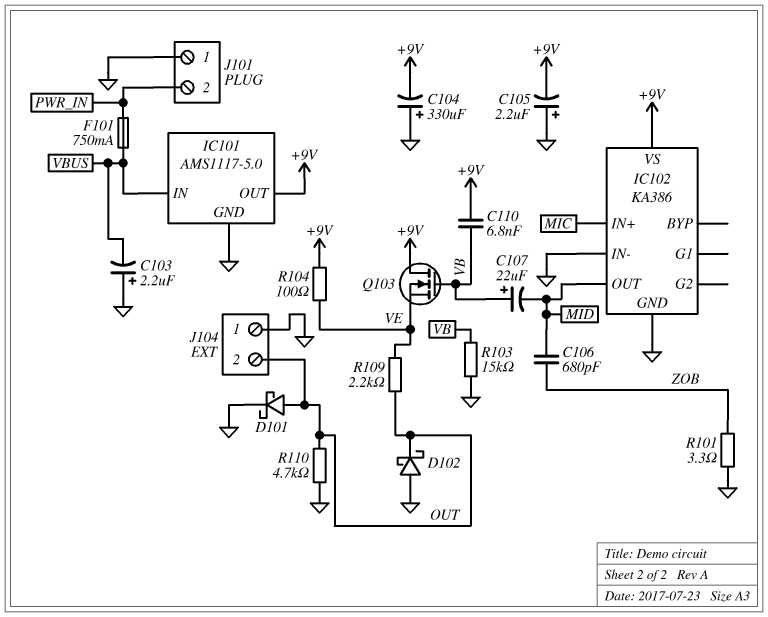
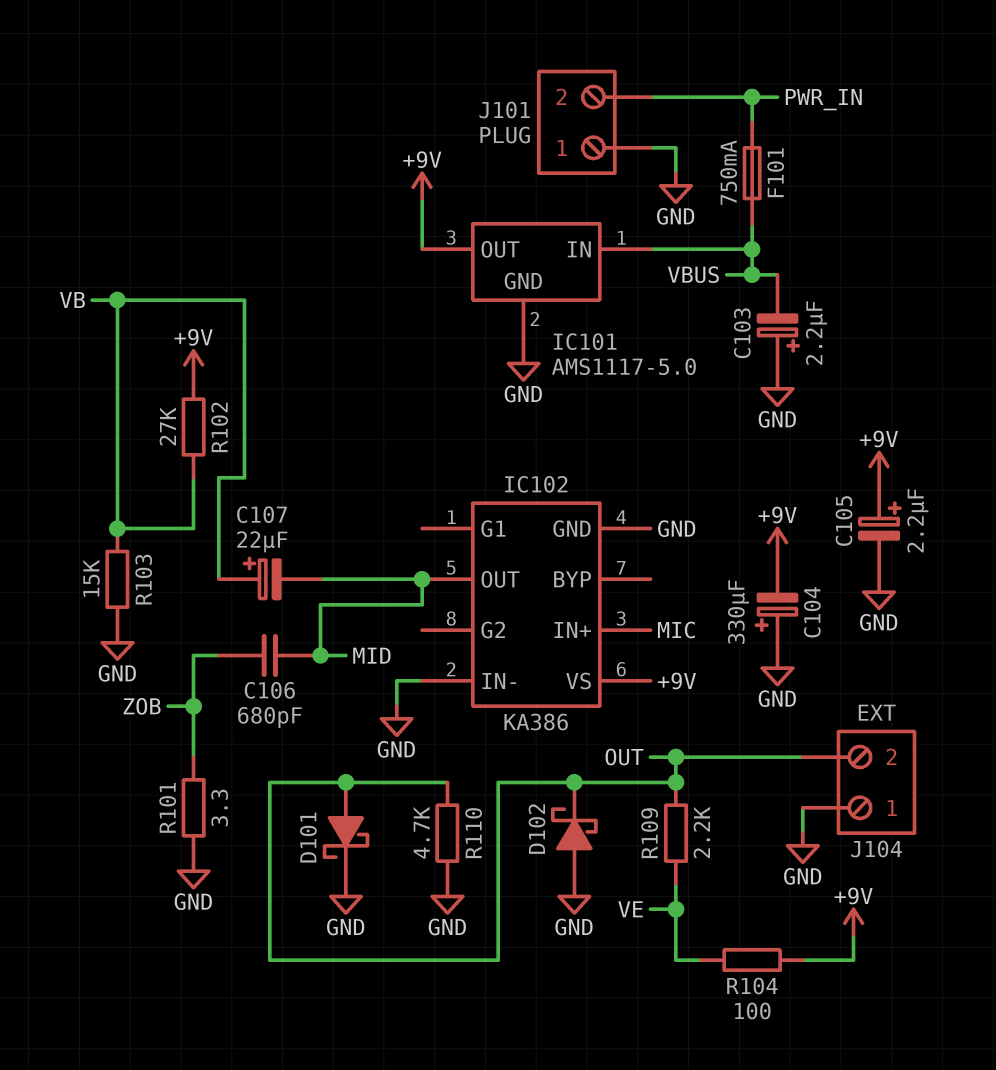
C105: 2.2uF (plus GND, minus +9V) -> 2.2uF (plus +9V, minus GND)
C110: 6.8nF (+9V, VB) -> none
Q103: NMOS (G VB, D +9V, S VE) -> none
R102: none -> 27k (+9V, VB)

